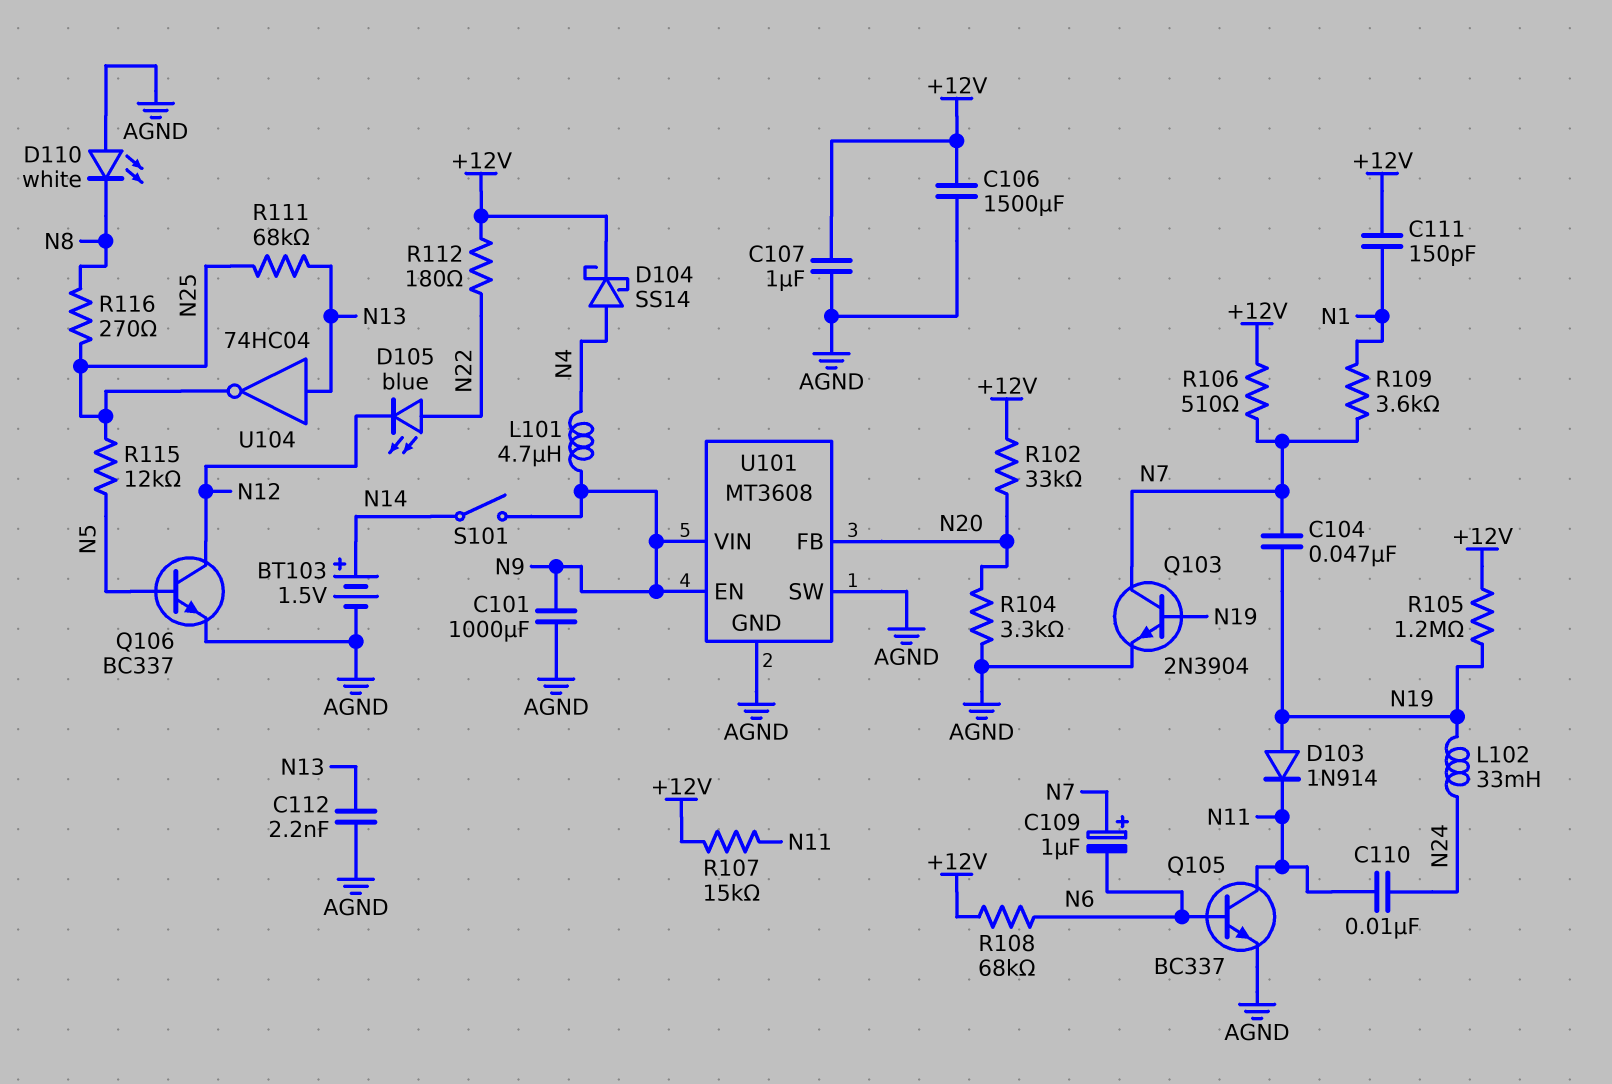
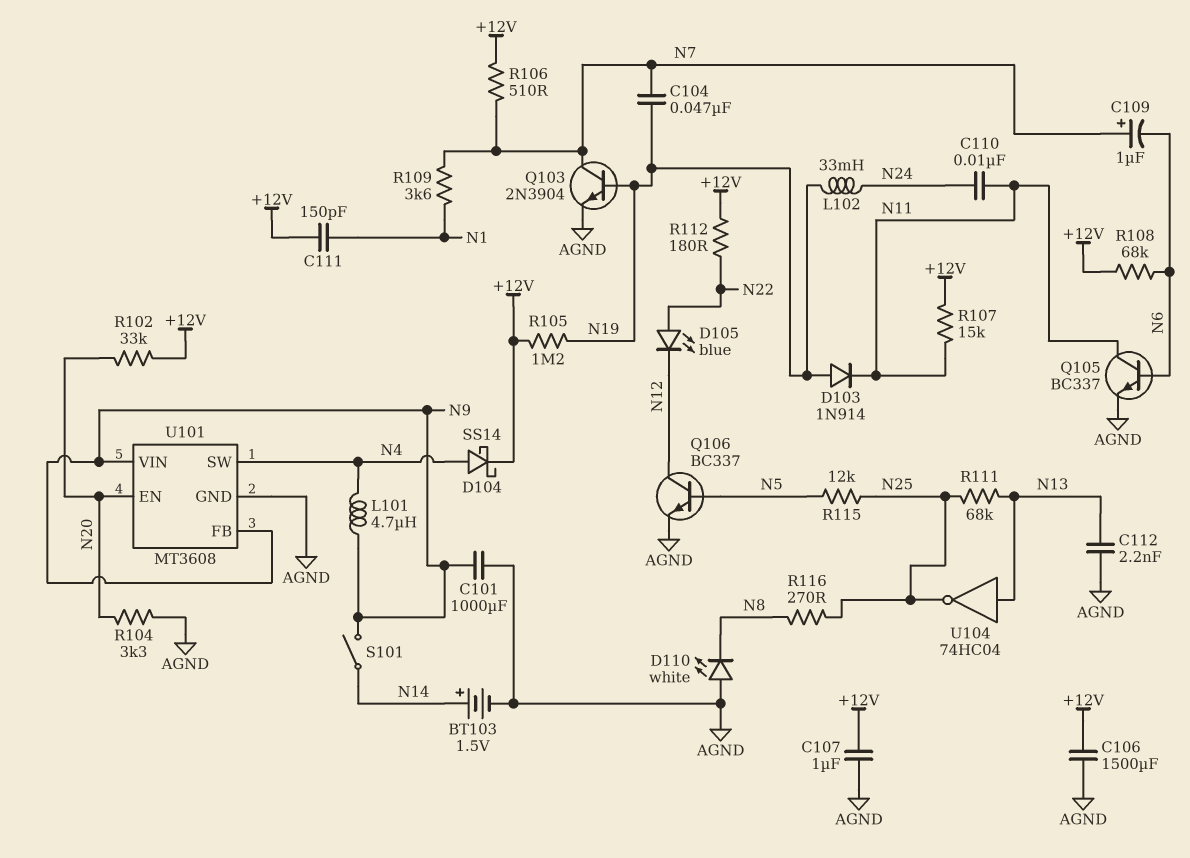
U101 pin EN: N9 -> N20
U101 pin FB: N20 -> N9
U101 pin SW: AGND -> N4

